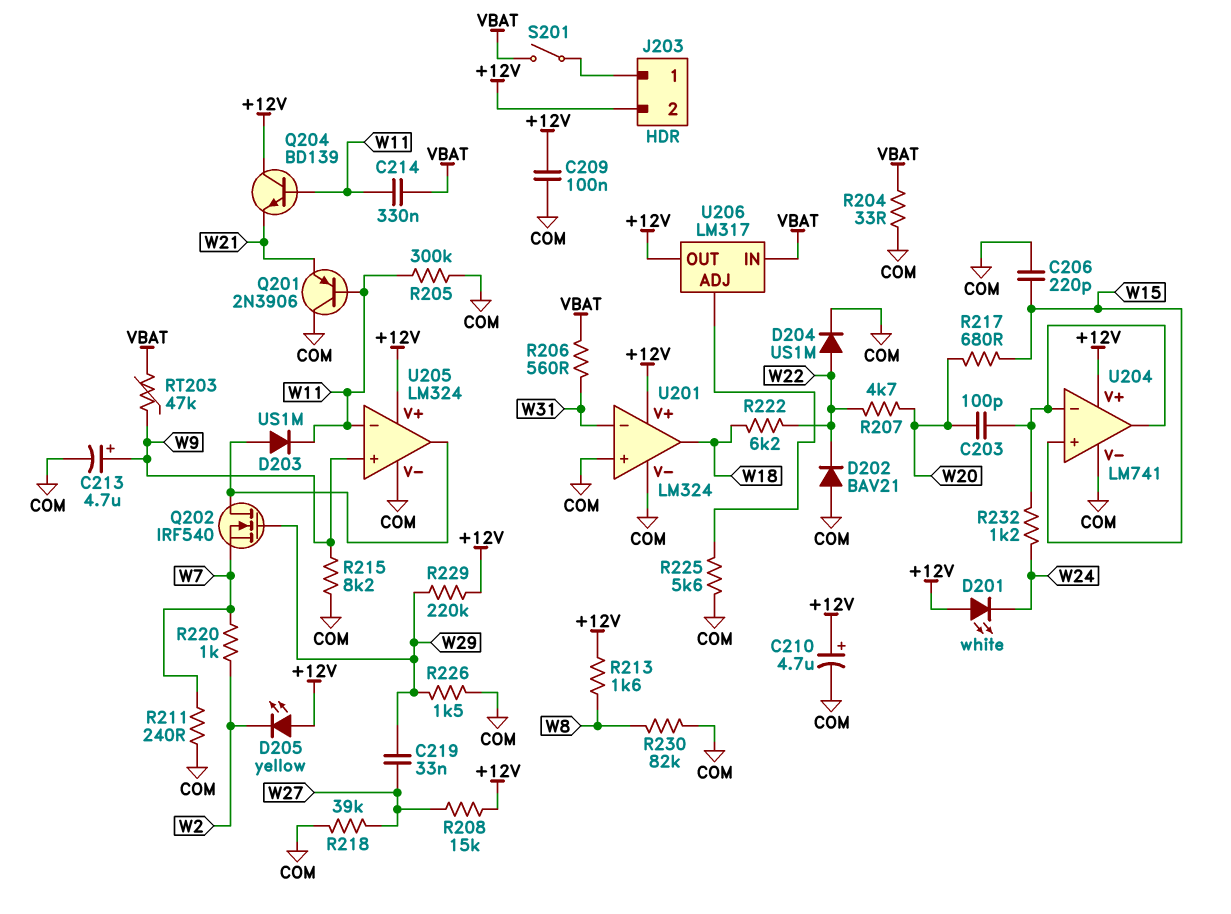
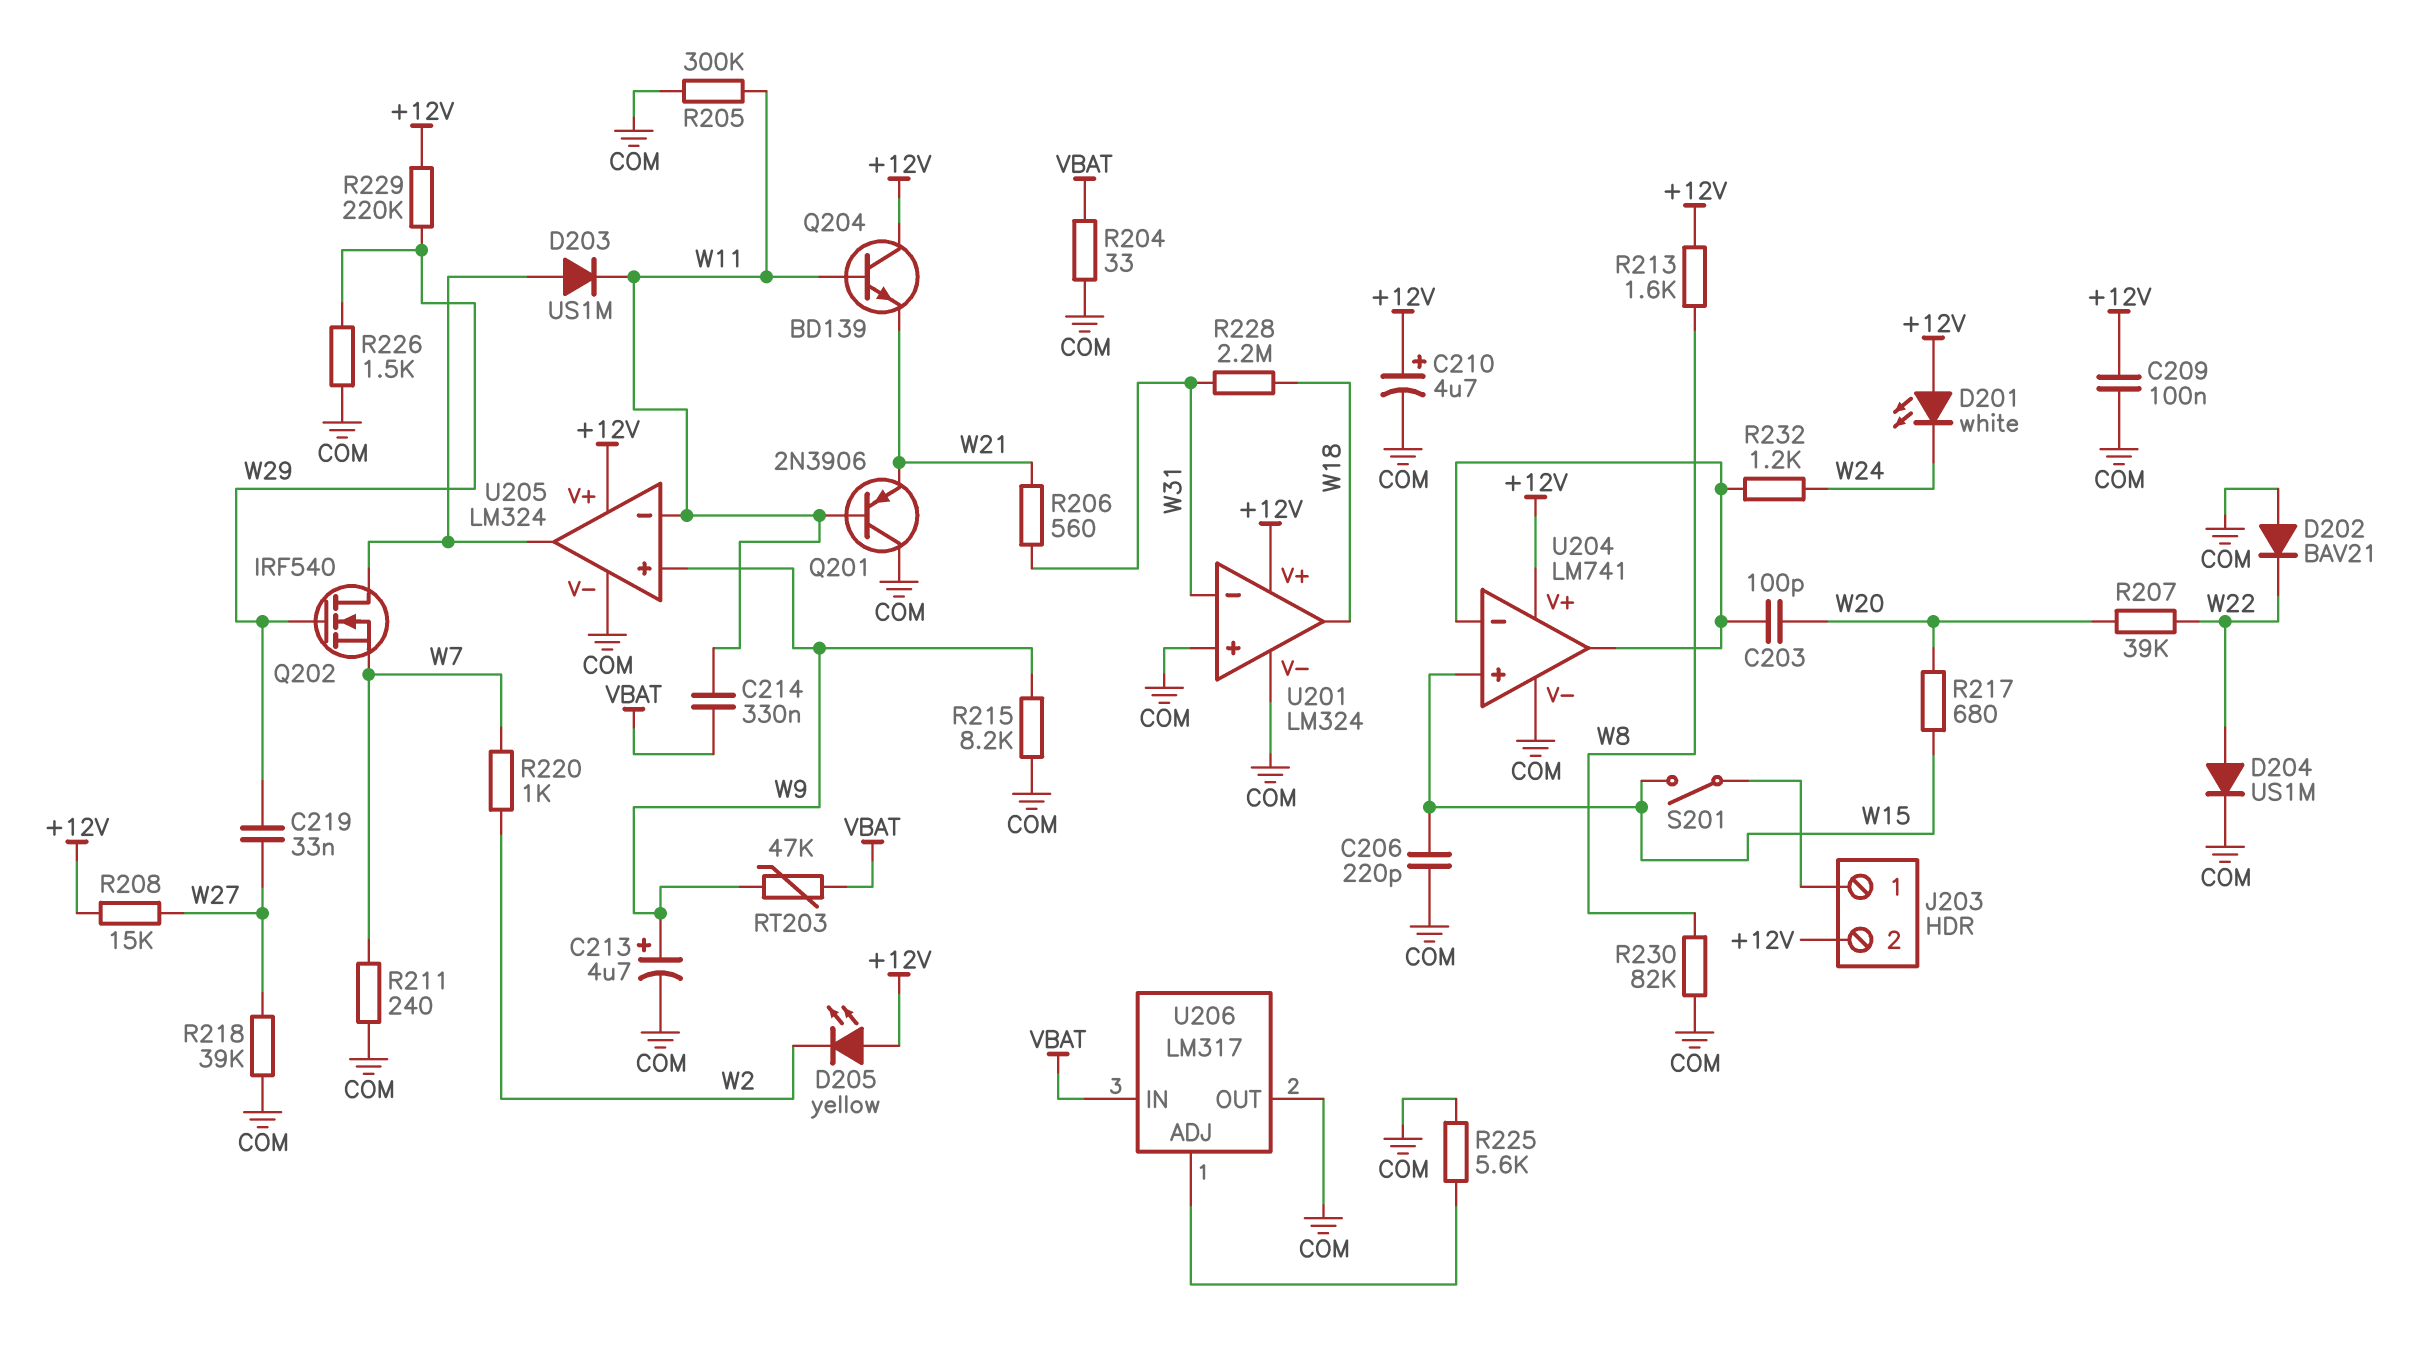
R206: 560 (VBAT, W31) -> 560 (W21, W31)
R207: 4.7k (W20, W22) -> 39k (W20, W22)
R222: 6.2k (W18, W22) -> none
R228: none -> 2.2M (W18, W31)
S201: switch (J203/1, VBAT) -> switch (J203/1, W15)
U206 pin OUT: +12V -> COM

